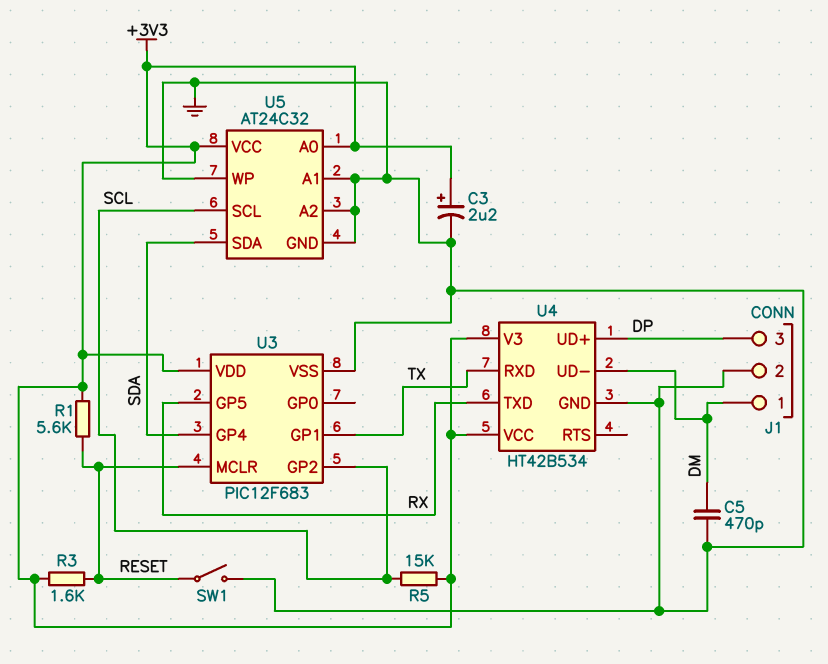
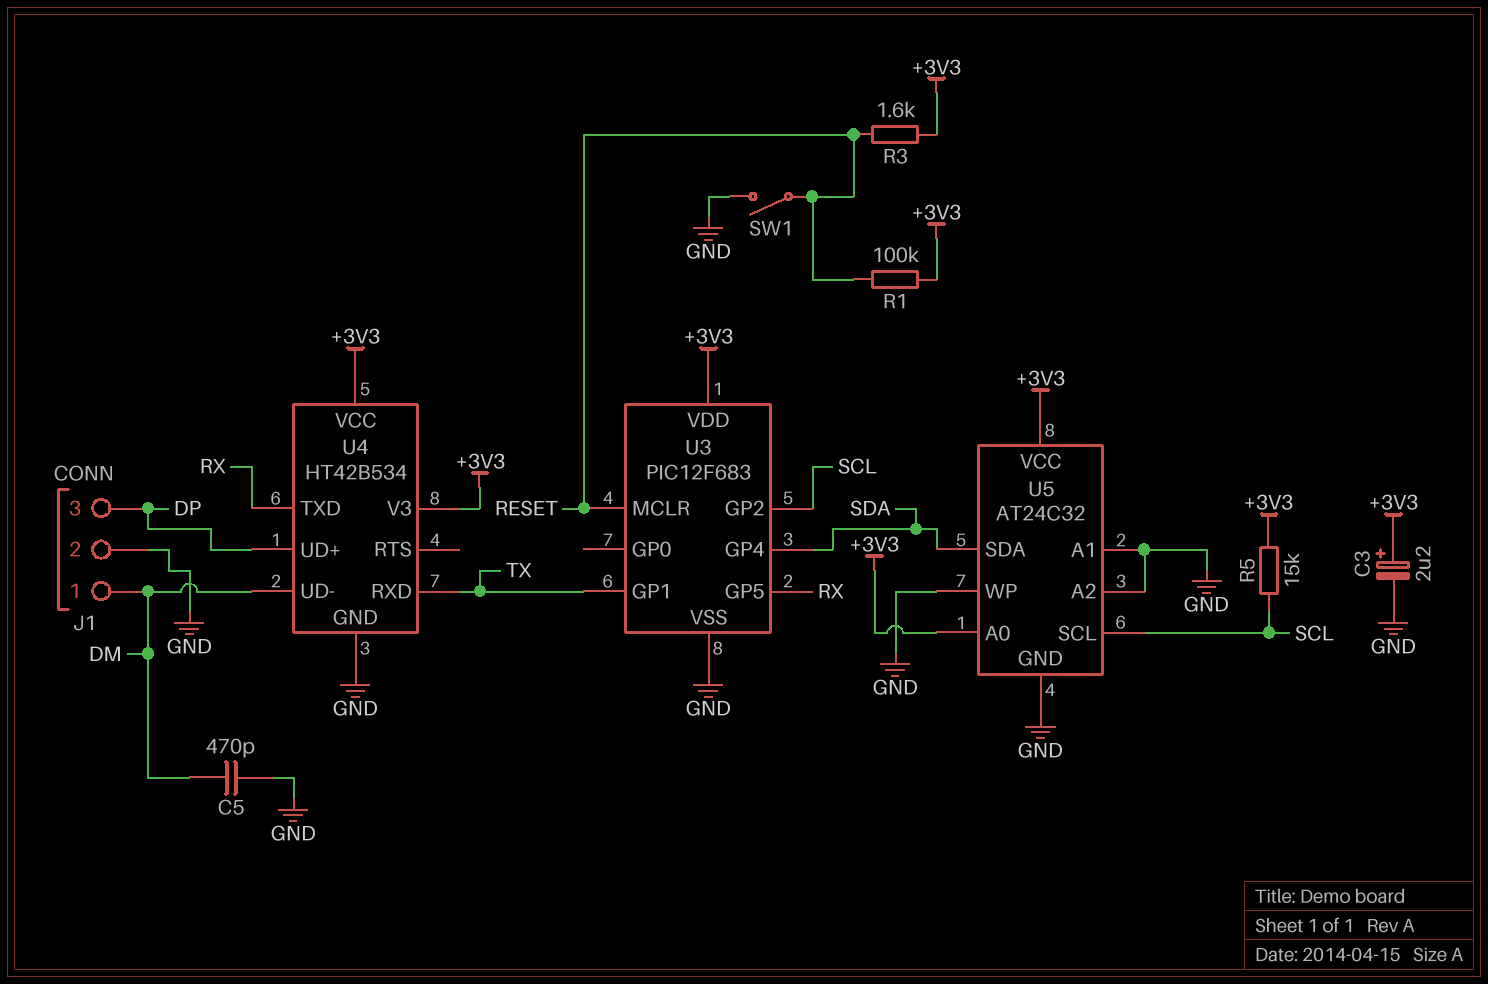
R1: 5.6k (+3V3, RESET) -> 100k (+3V3, RESET)

